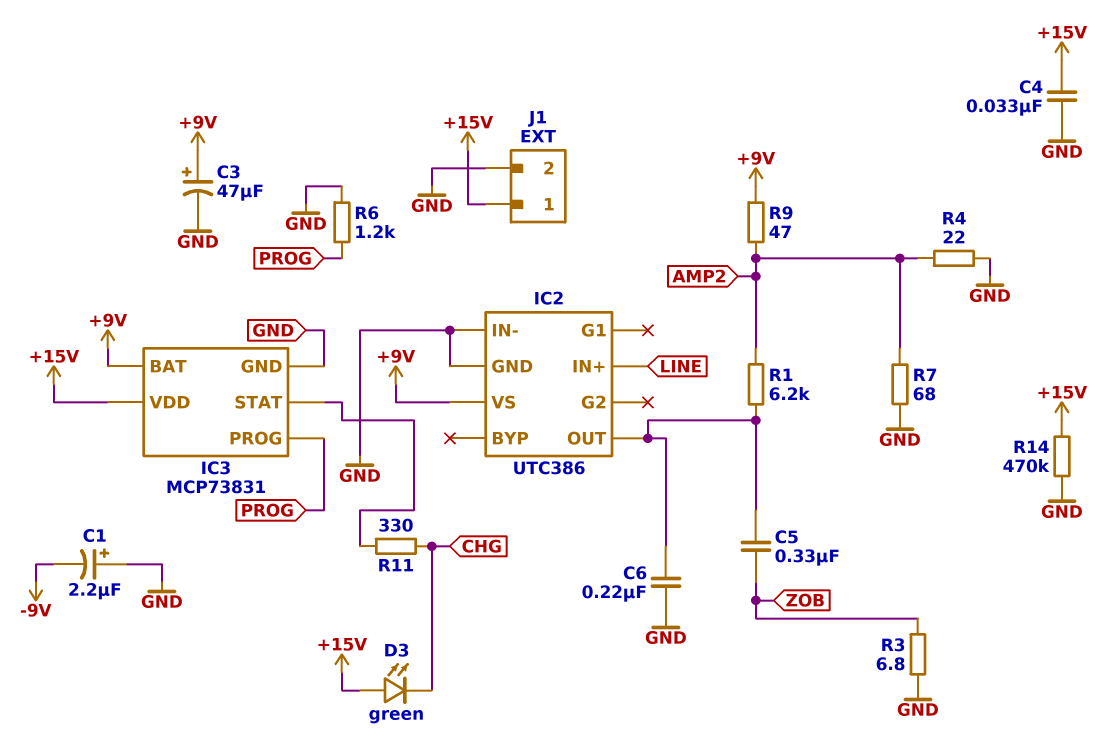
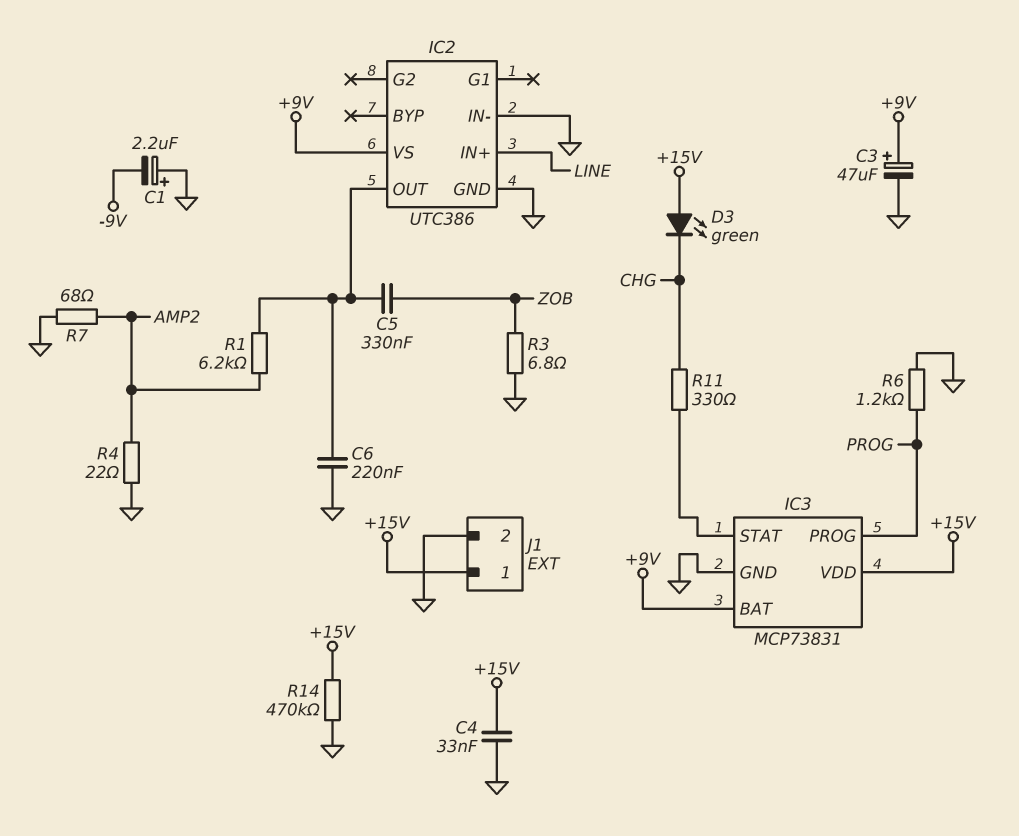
R9: 47 (+9V, AMP2) -> none

